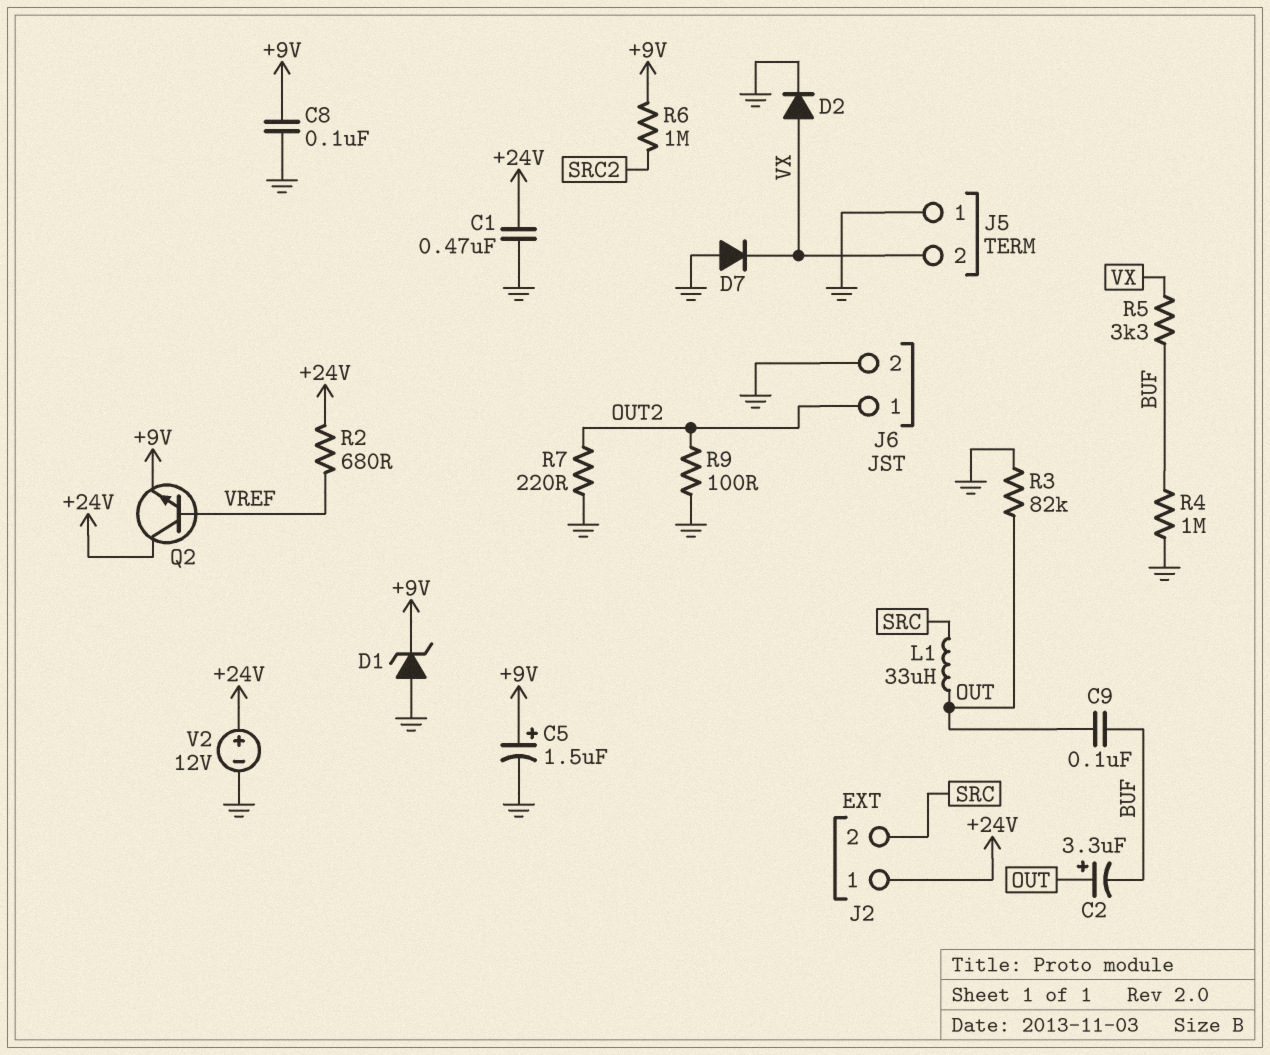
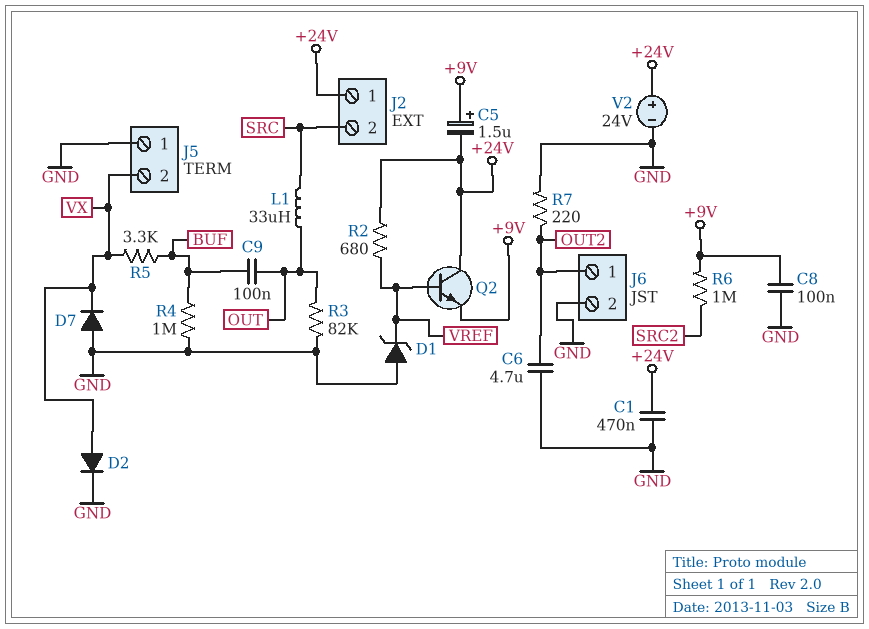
C2: 3.3uF (plus OUT, minus BUF) -> none
C5: 1.5uF (plus +9V, minus GND) -> 1.5uF (plus +9V, minus +24V)
C6: none -> 4.7uF (GND, OUT2)
D1: zener (A GND, K +9V) -> zener (A GND, K VREF)
R9: 100 (GND, OUT2) -> none
V2: 12V (plus +24V, minus GND) -> 24V (plus +24V, minus GND)

